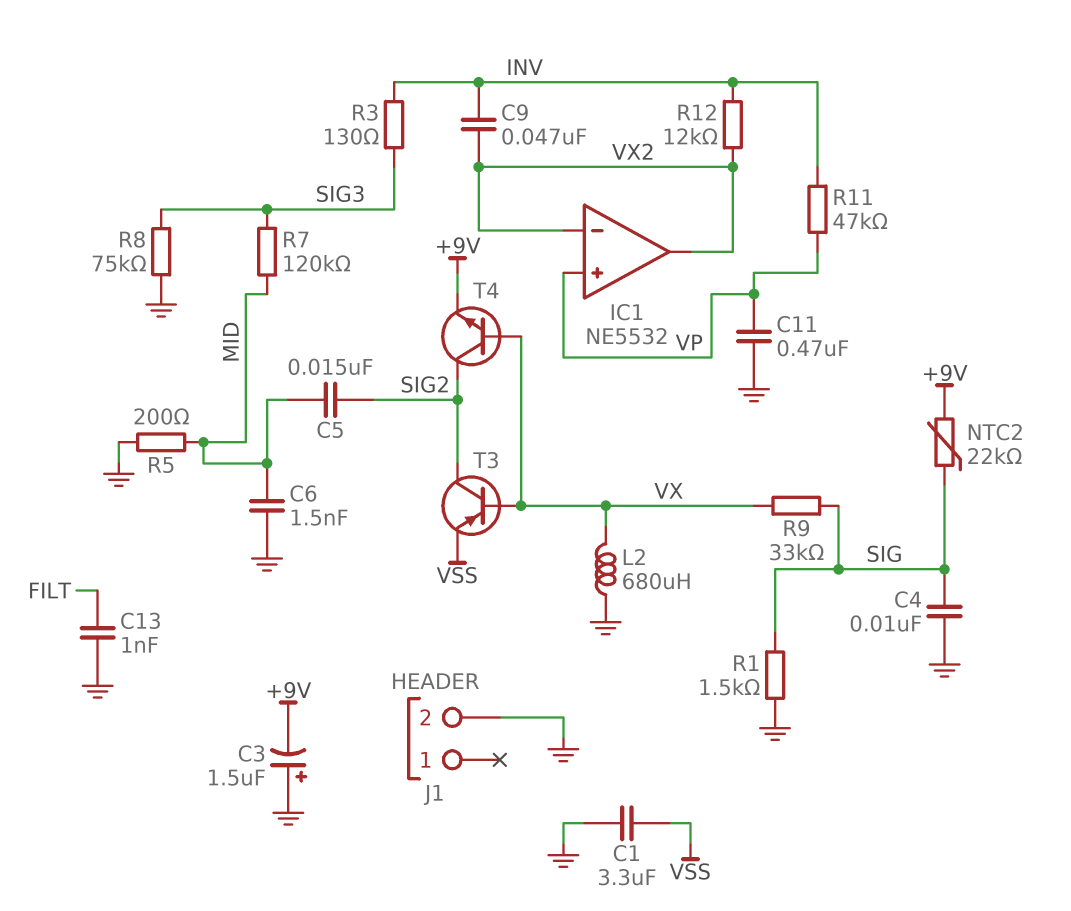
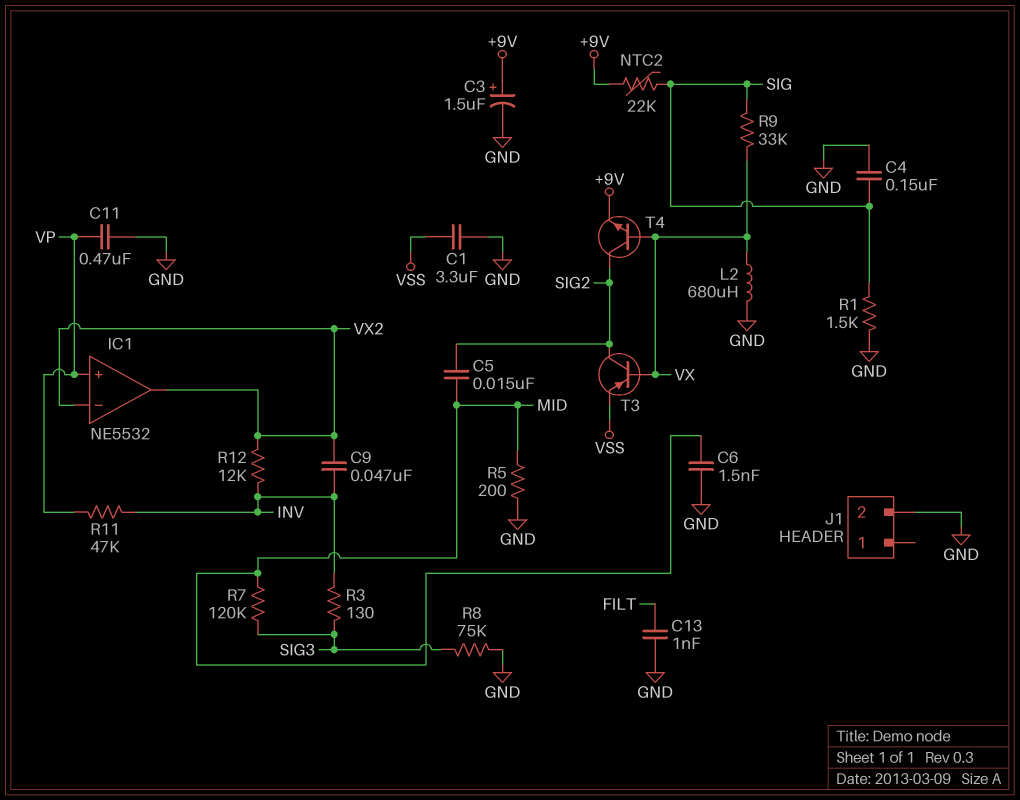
C3: 1.5uF (plus GND, minus +9V) -> 1.5uF (plus +9V, minus GND)
C4: 10nF (GND, SIG) -> 150nF (GND, SIG)

